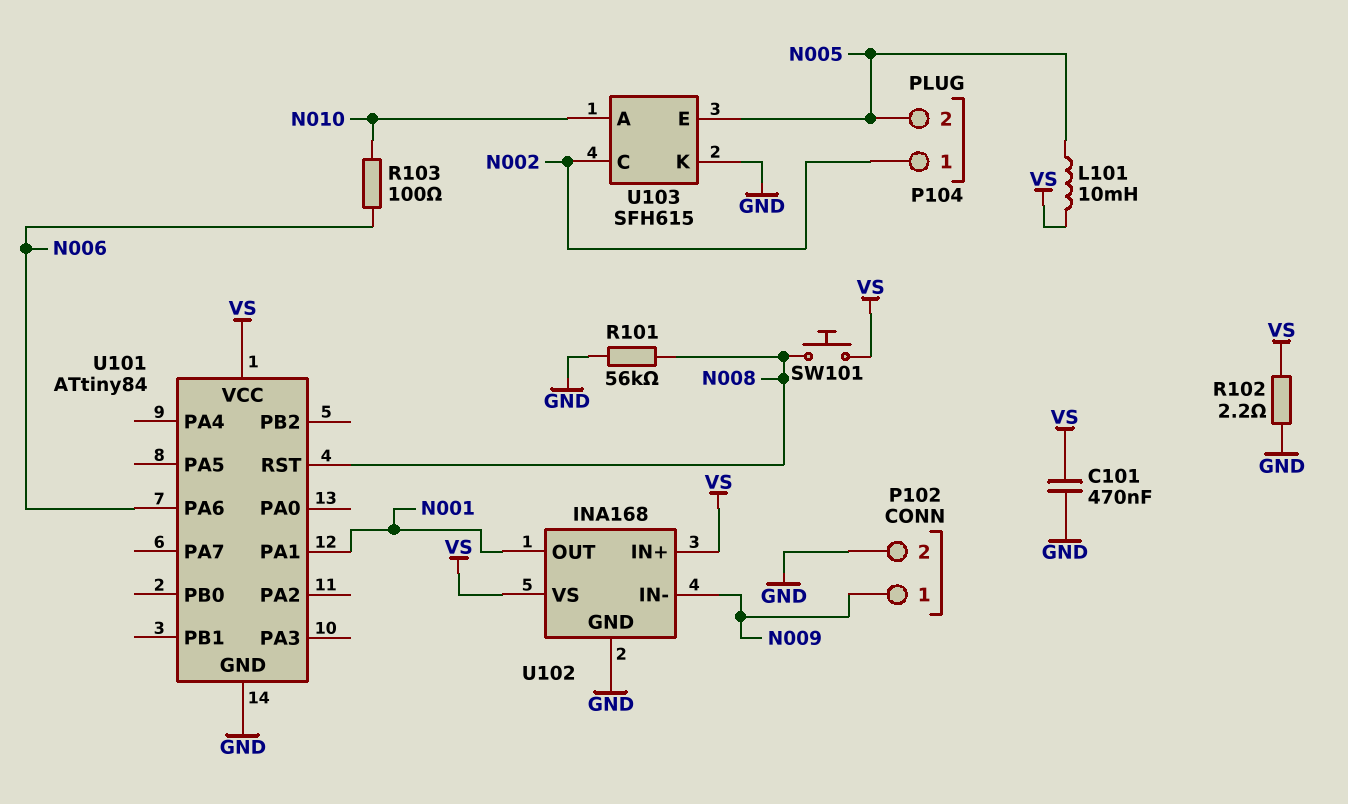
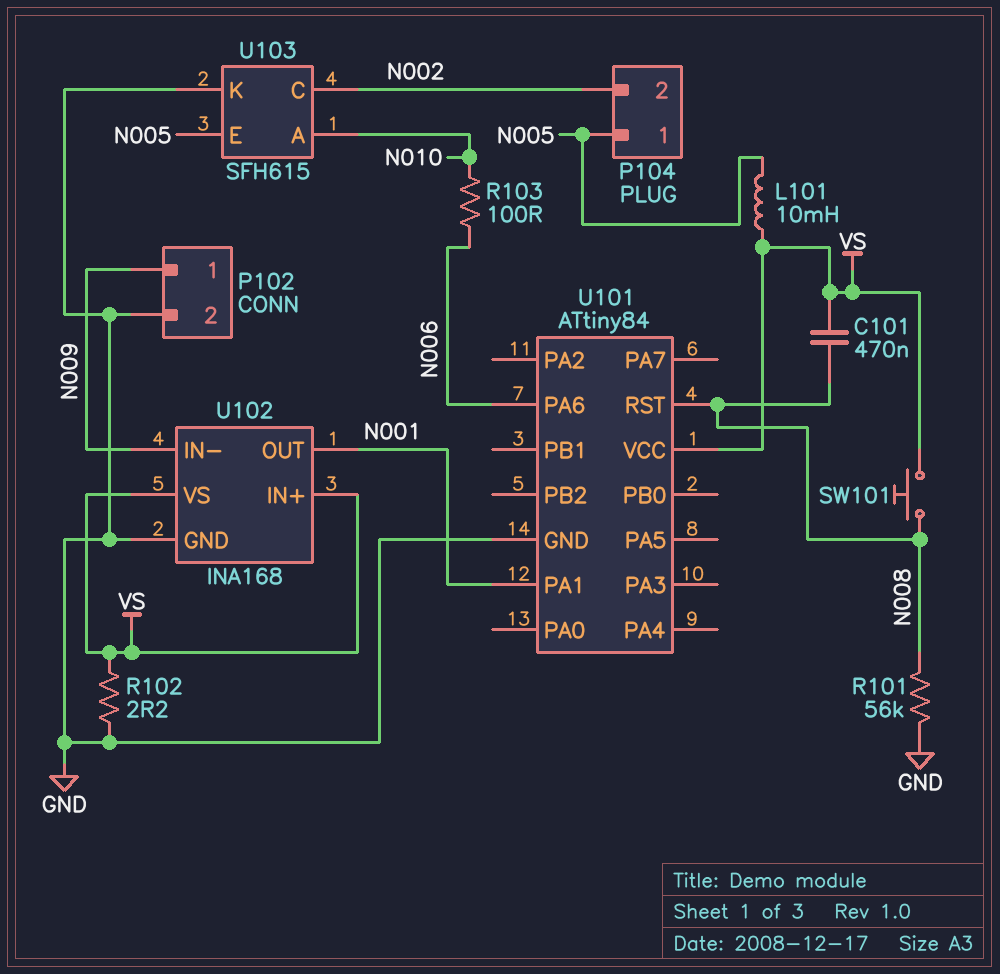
C101: 470nF (GND, VS) -> 470nF (N008, VS)
P104 pin 1: N002 -> N005
P104 pin 2: N005 -> N002

